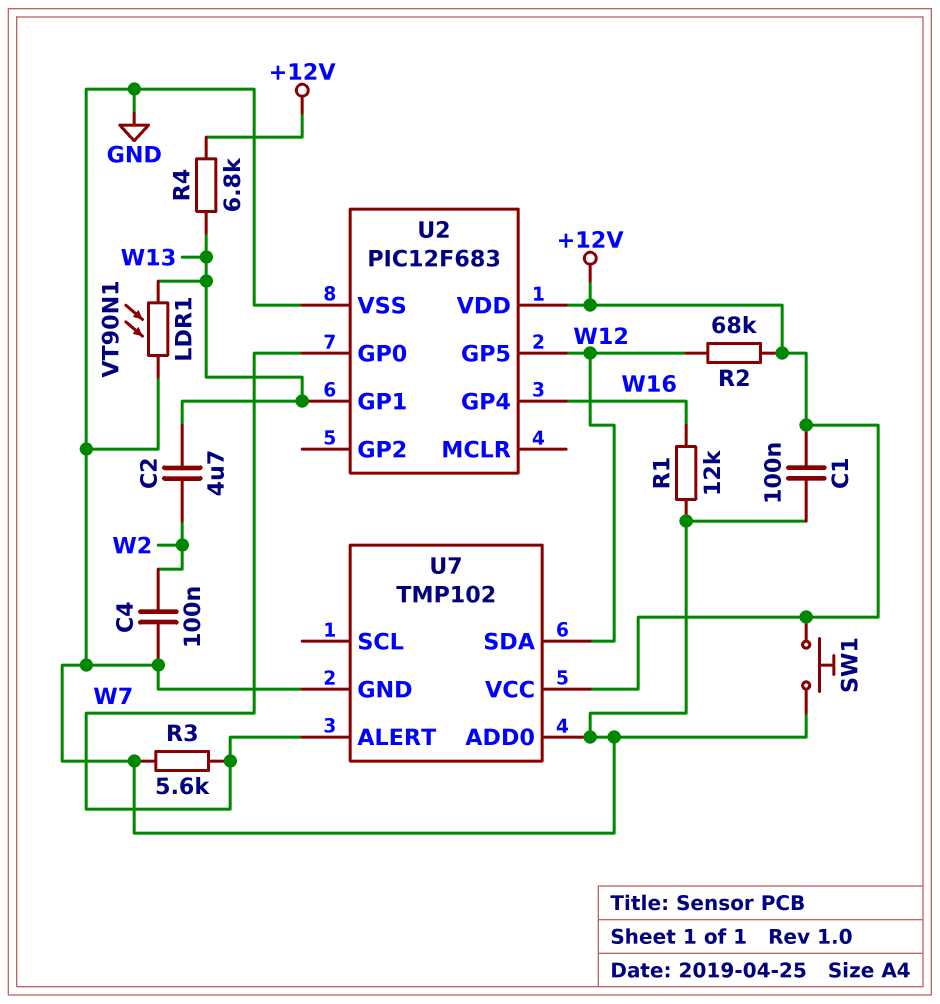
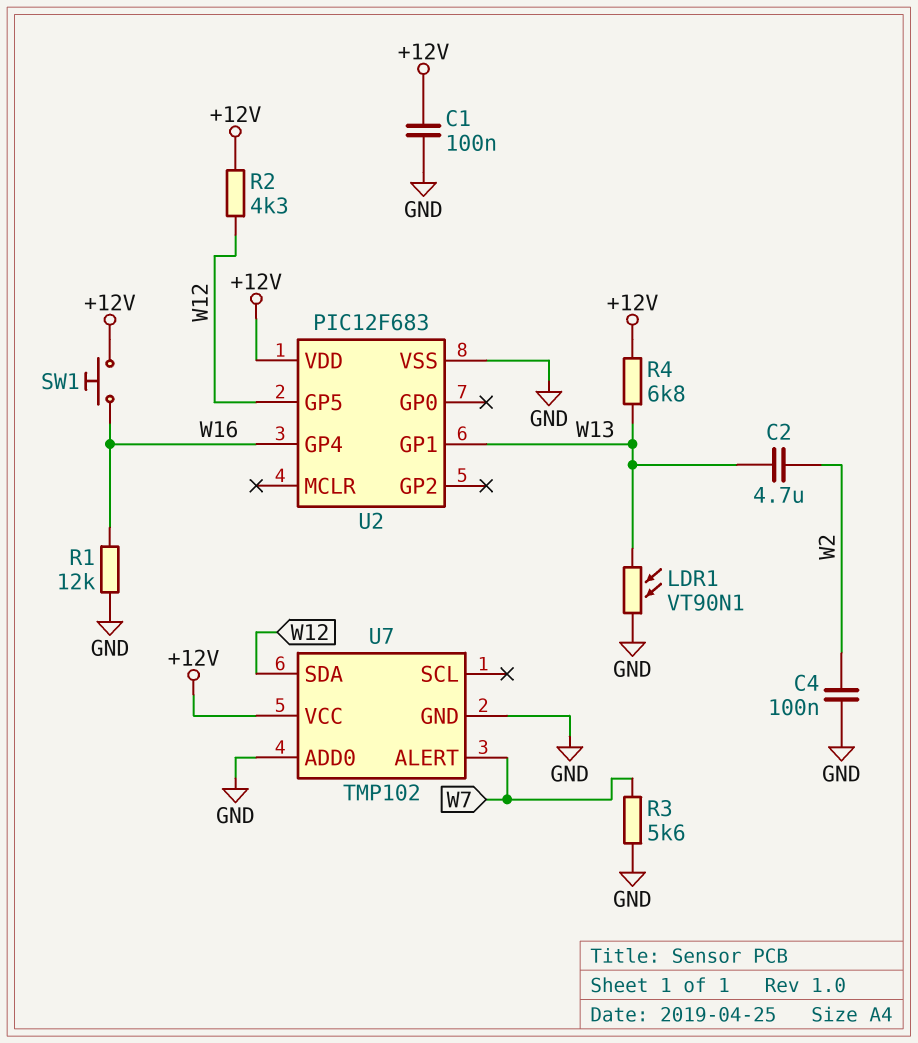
R2: 68k (+12V, W12) -> 4.3k (+12V, W12)
SW1: button (+12V, GND) -> button (+12V, W16)
U2 pin GP0: W7 -> none

